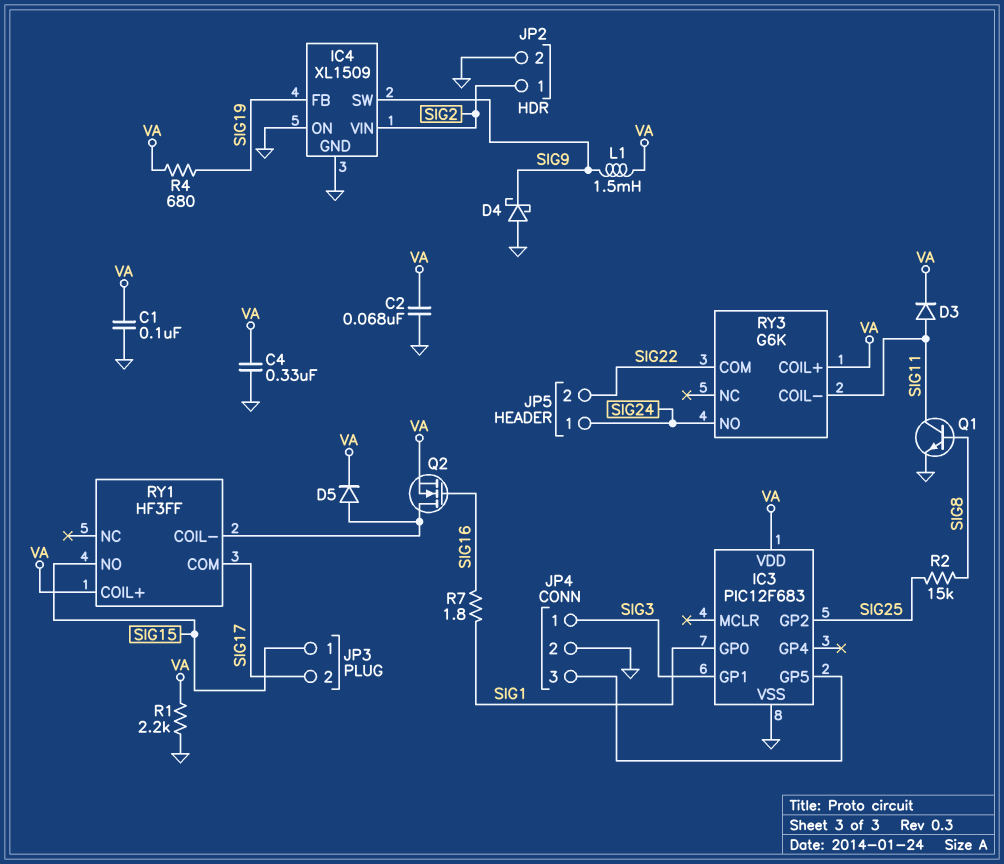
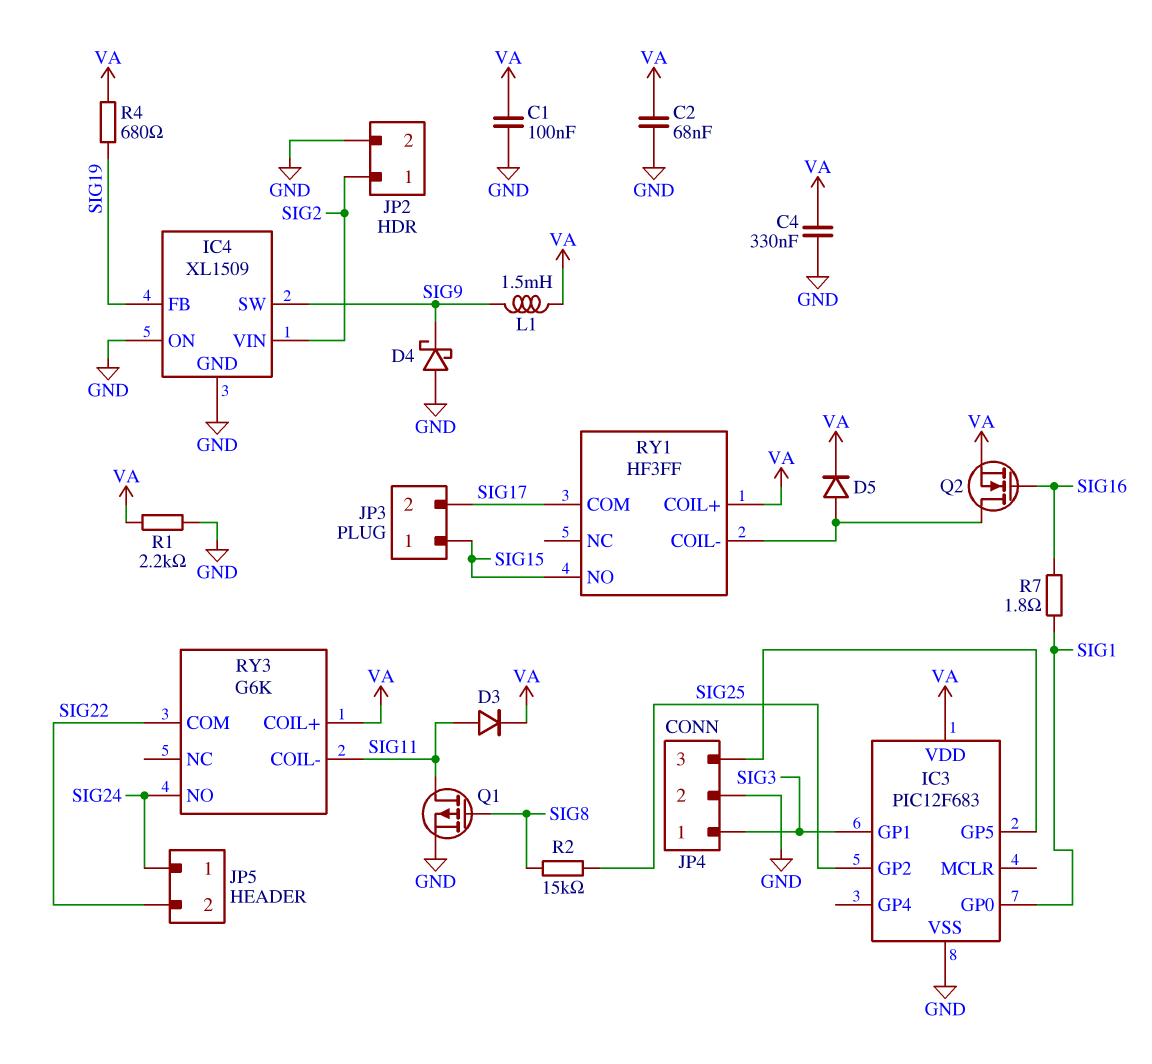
Q1: NPN (B SIG8, C SIG11, E GND) -> PMOS (G SIG8, D SIG11, S GND)

